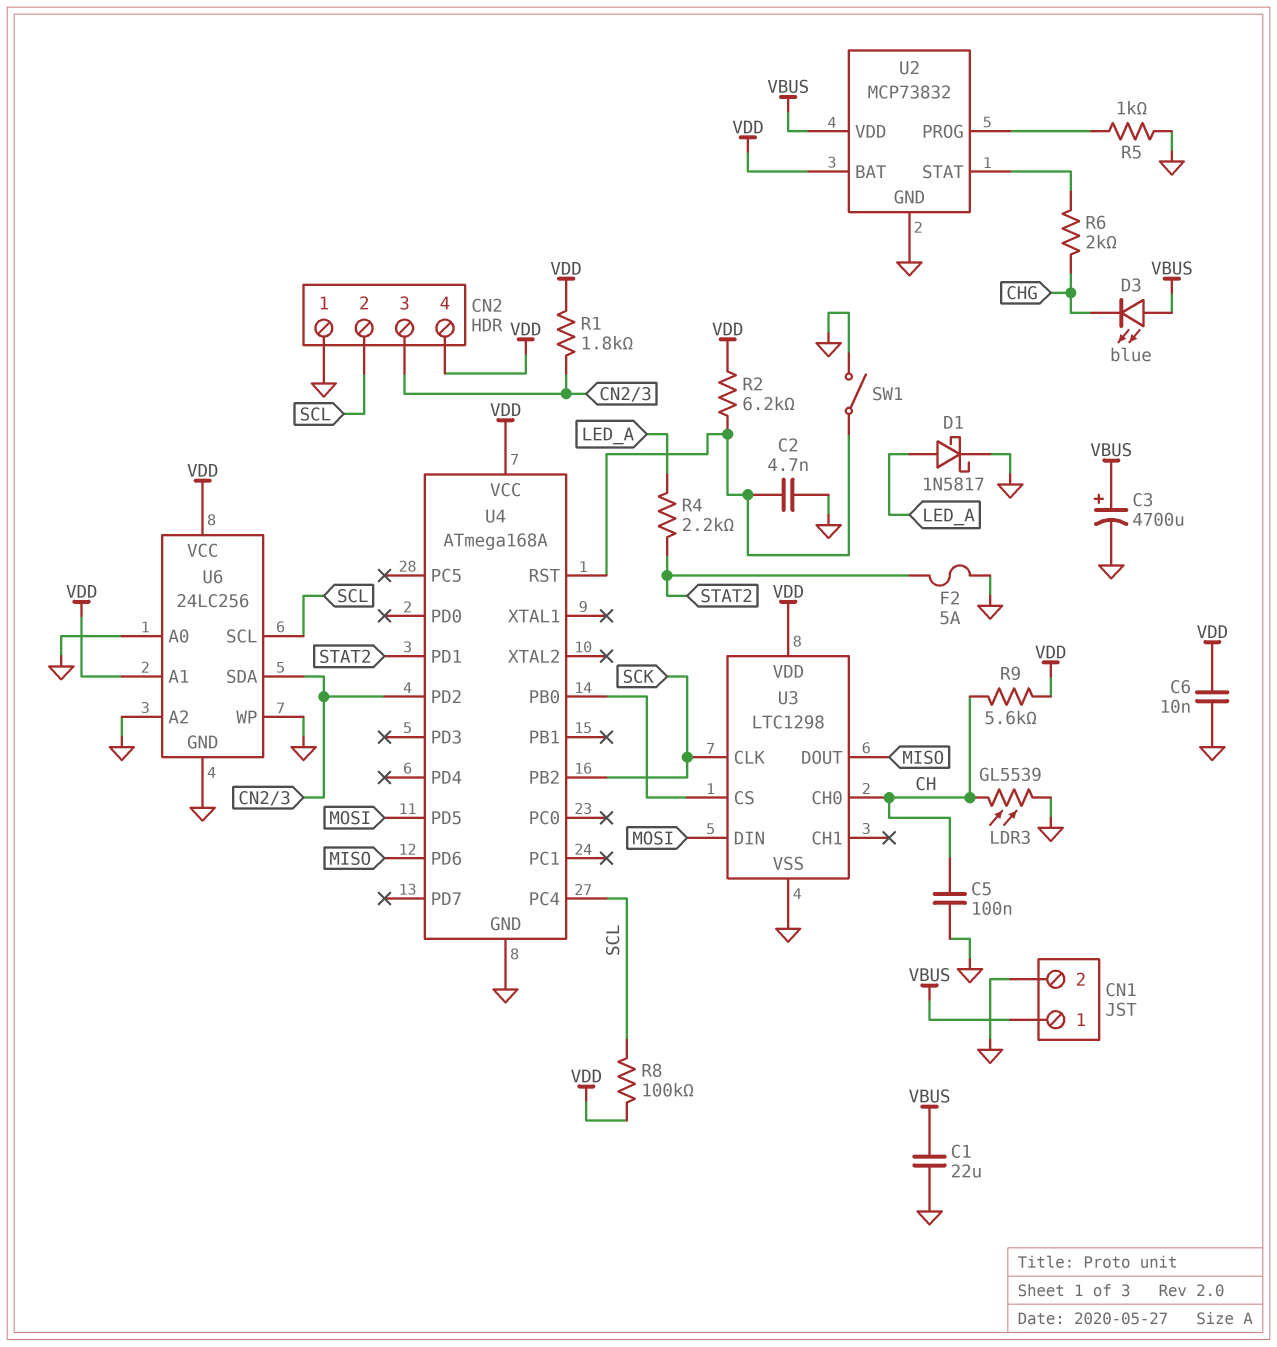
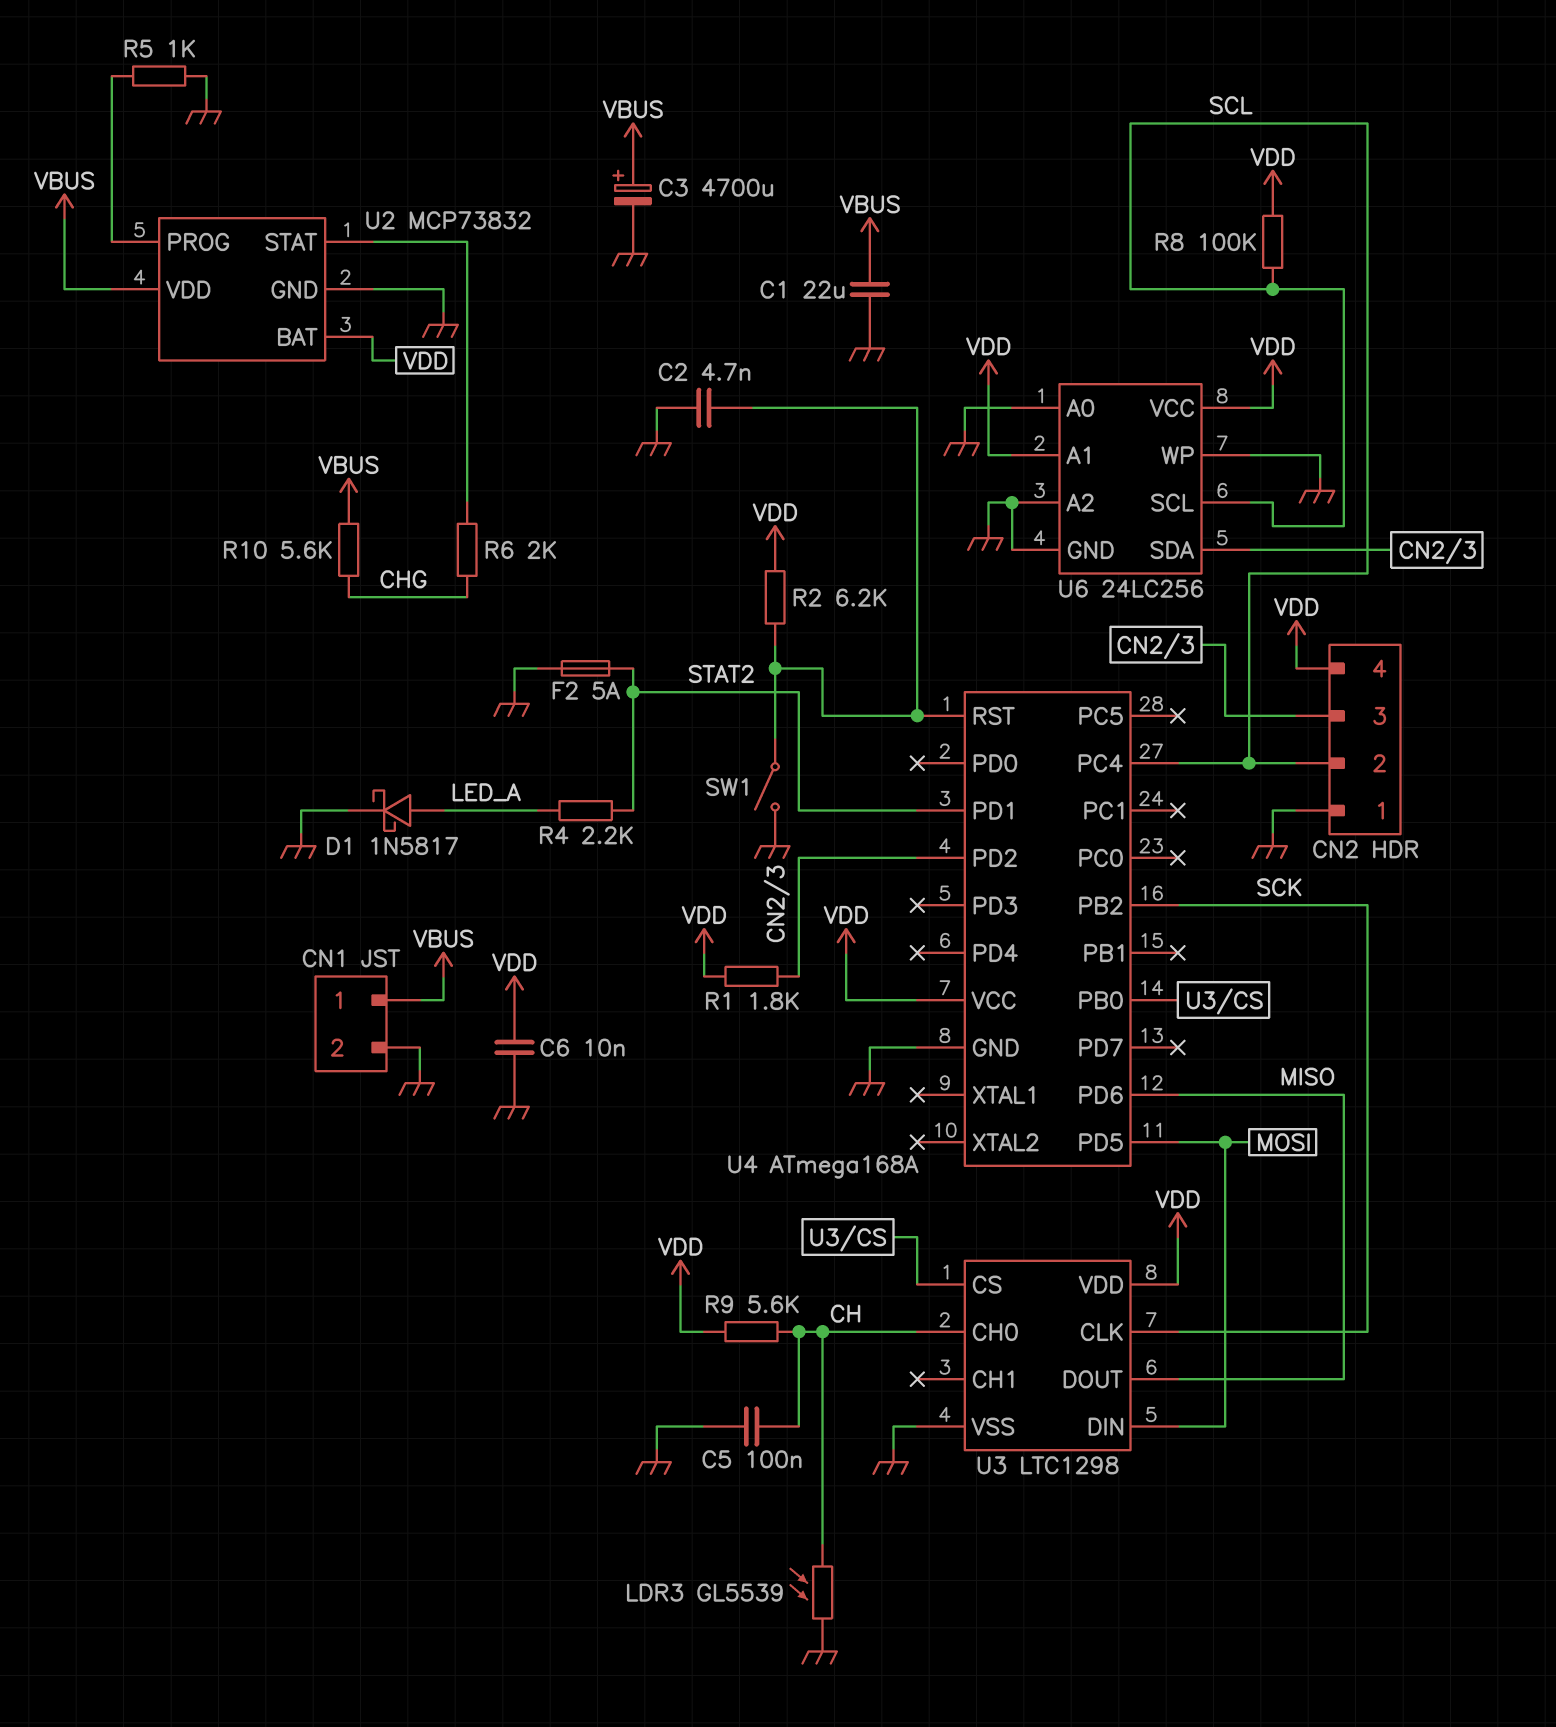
D3: LED blue (A VBUS, K CHG) -> none
R10: none -> 5.6k (CHG, VBUS)

